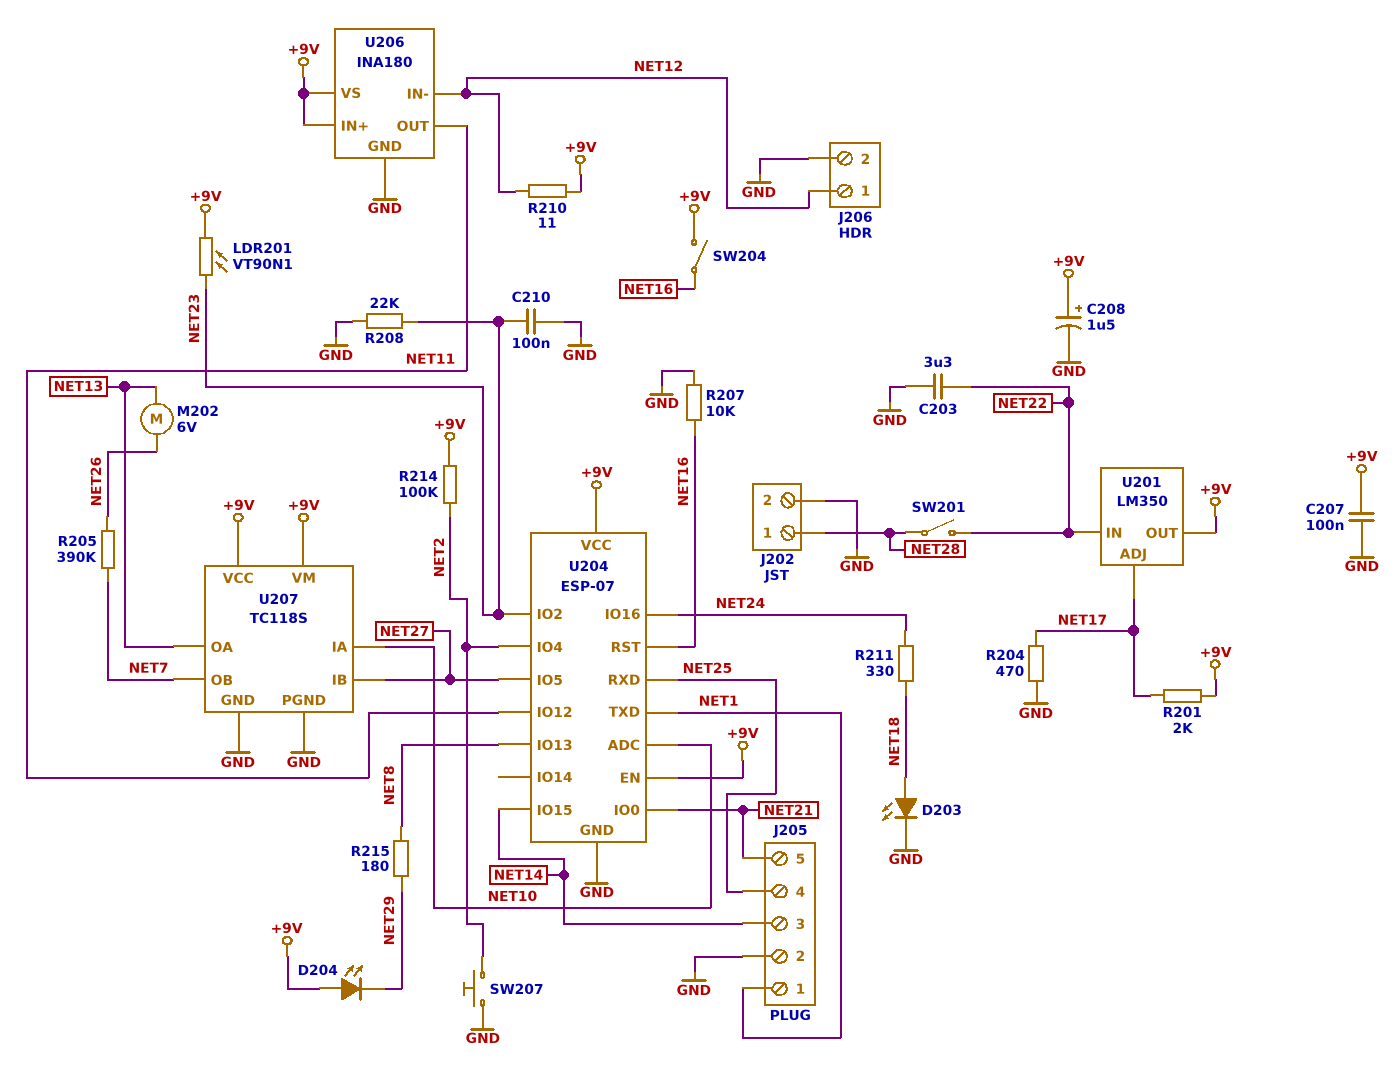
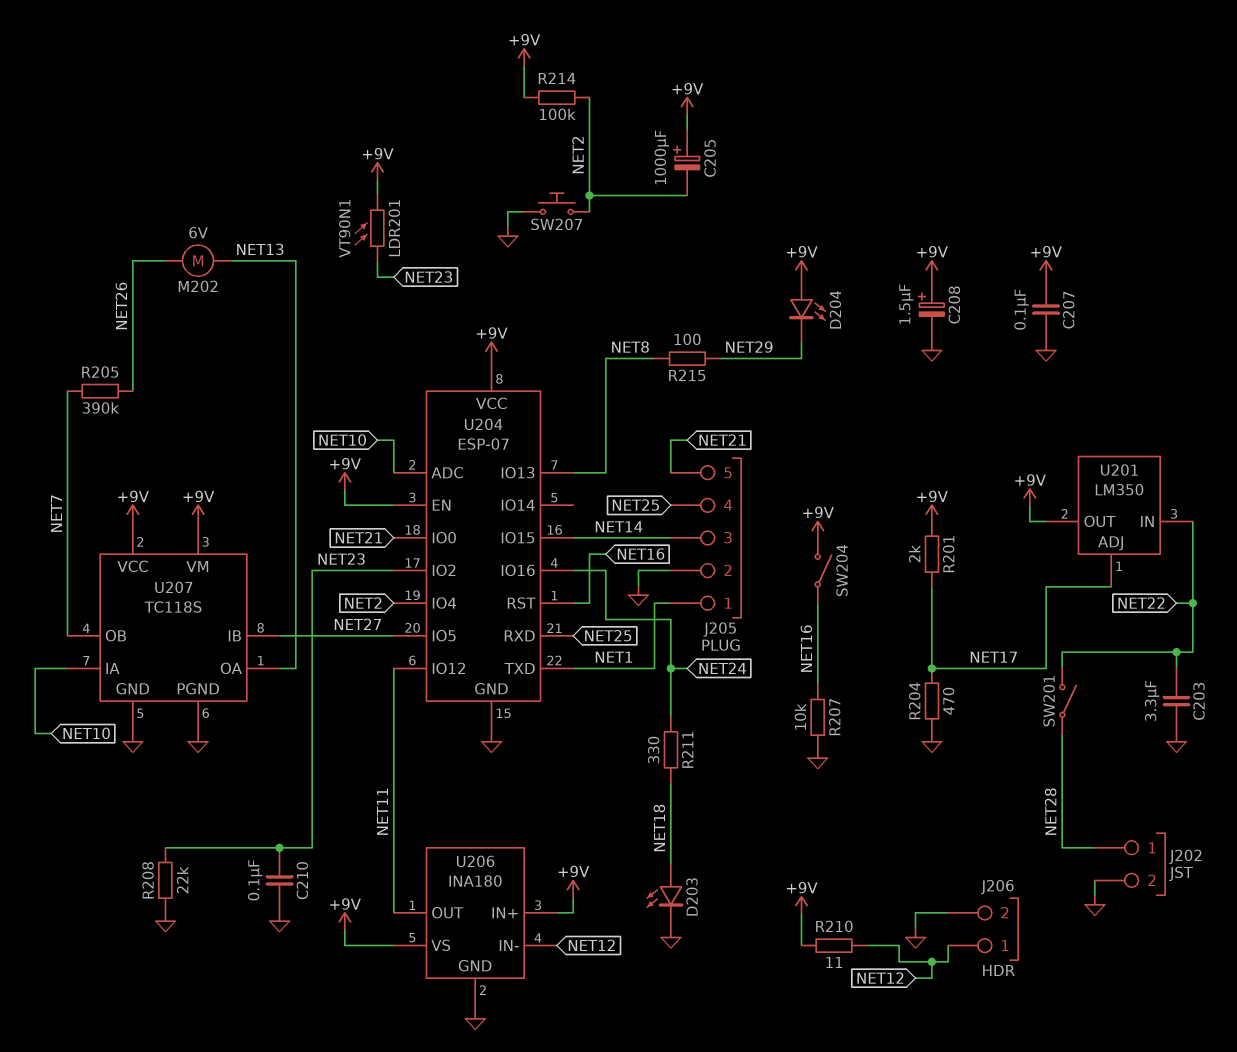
C205: none -> 1000uF (plus +9V, minus NET2)
R215: 180 (NET8, NET29) -> 100 (NET8, NET29)

